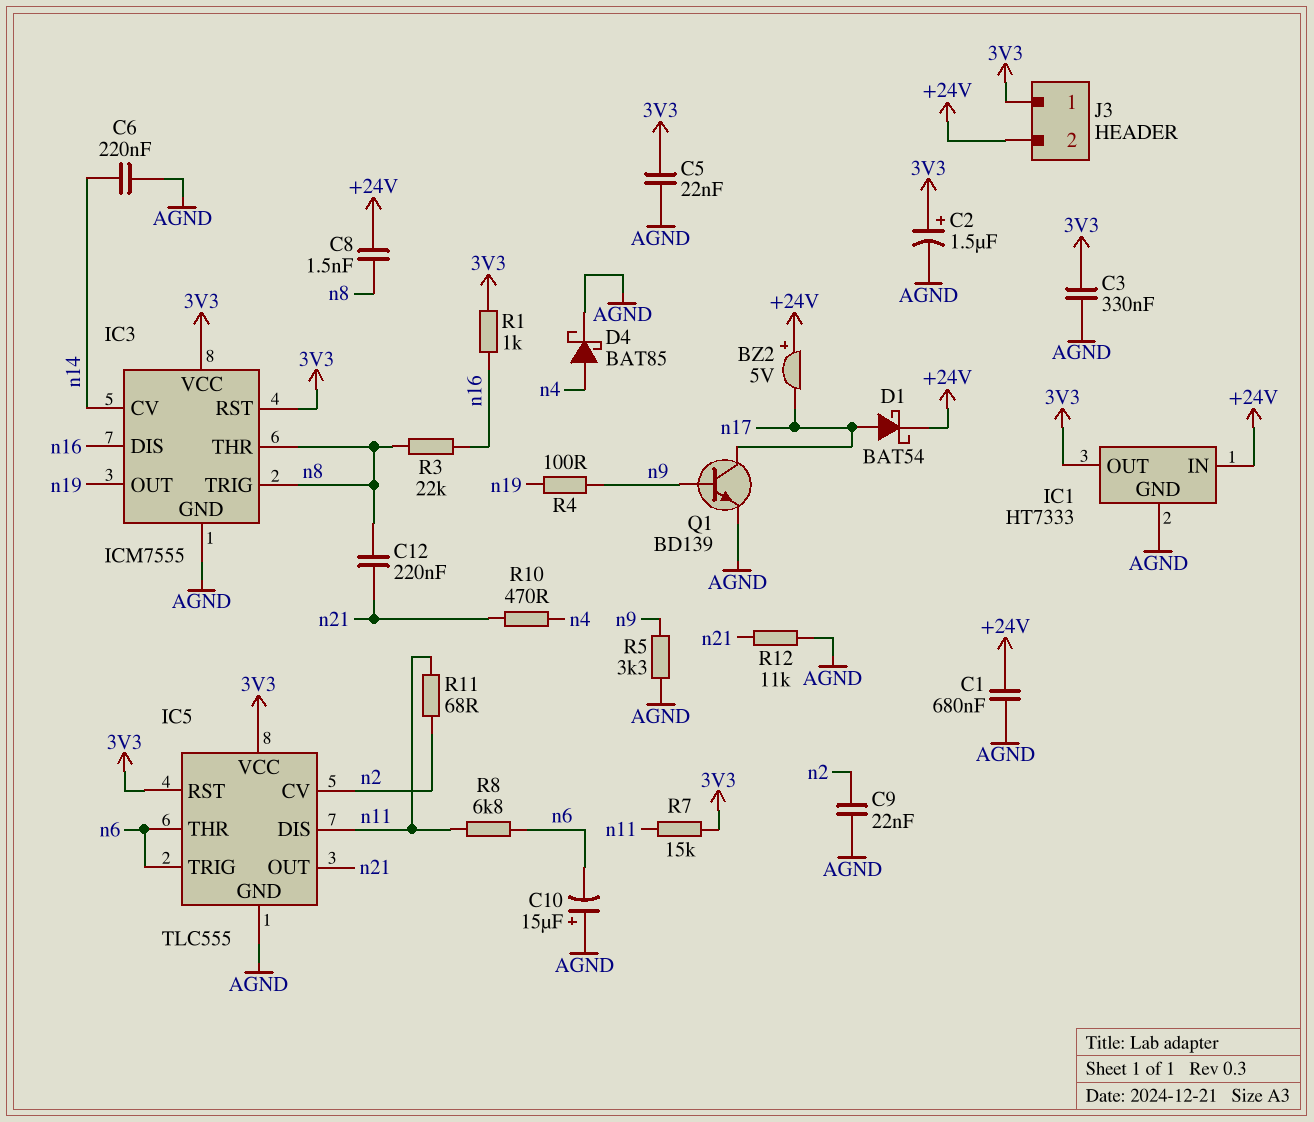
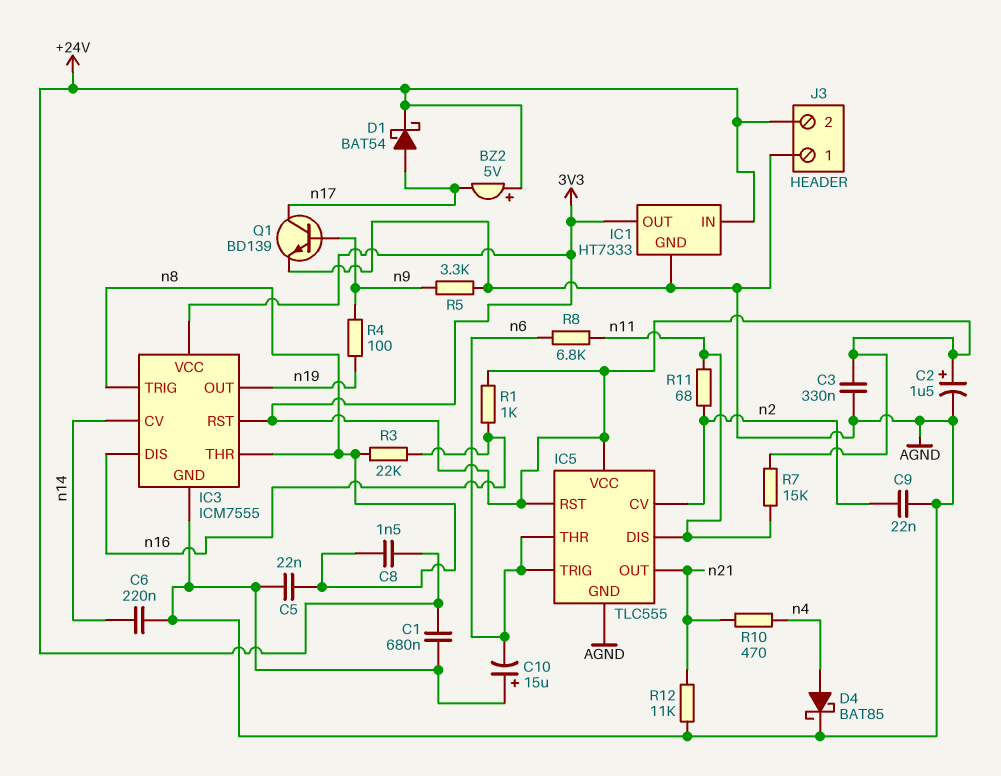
C5: 22nF (3V3, AGND) -> 22nF (AGND, n8)
C12: 220nF (n8, n21) -> none
J3 pin 1: 3V3 -> AGND

